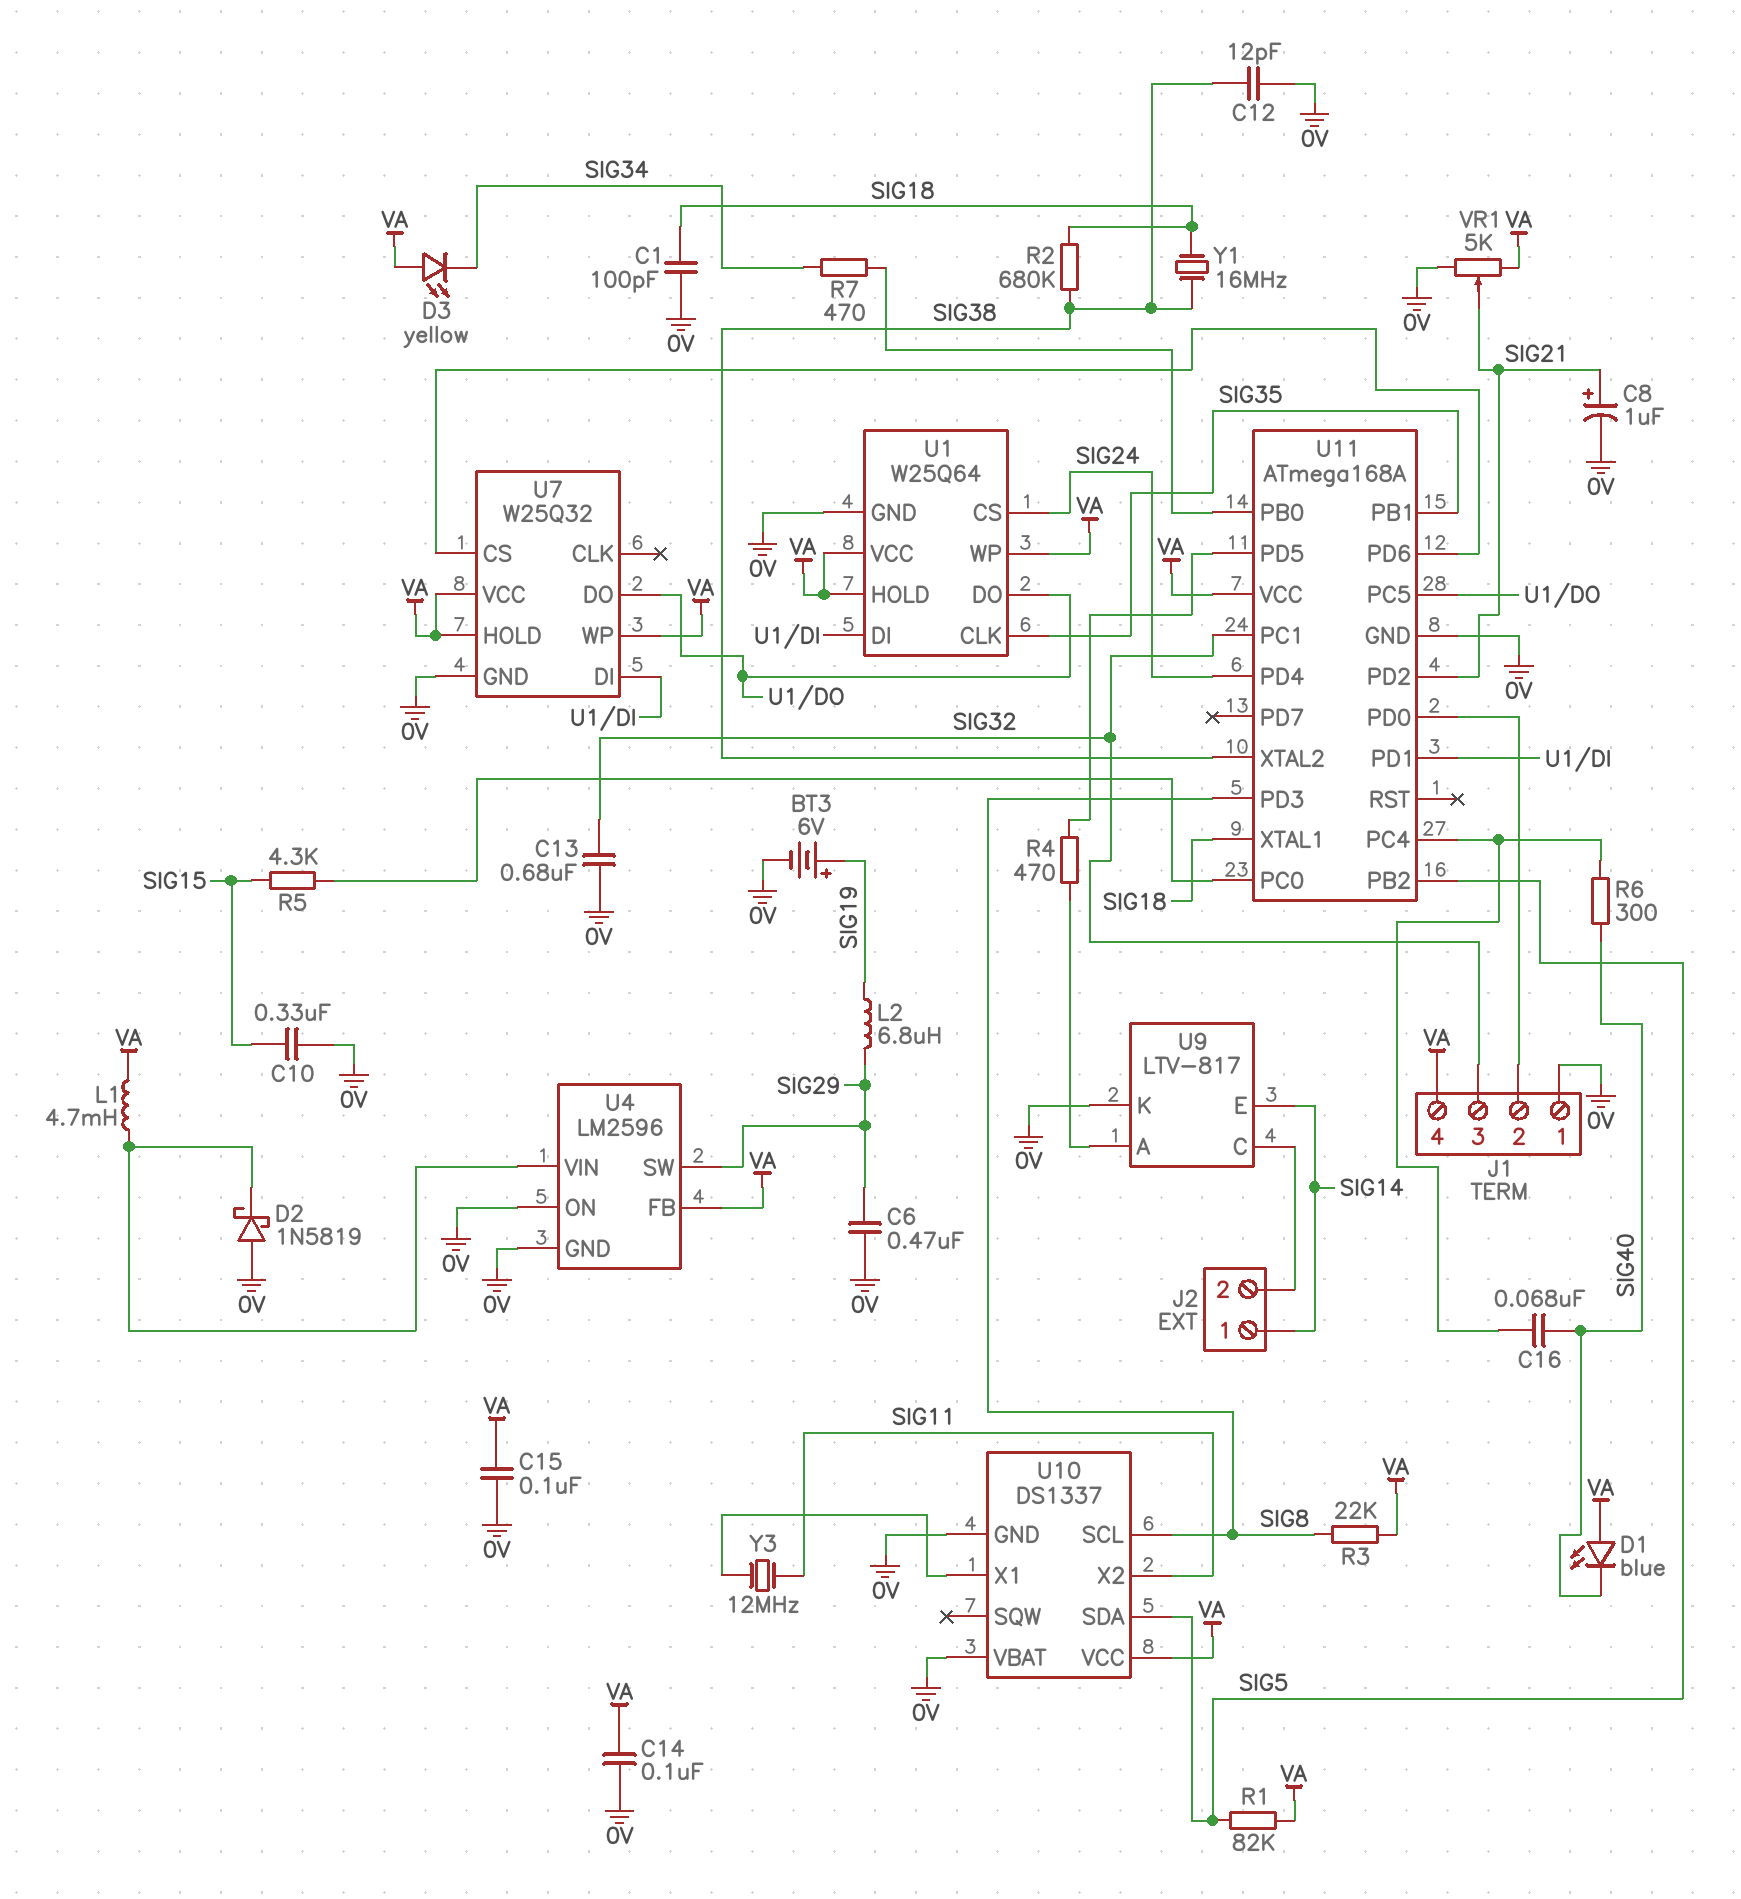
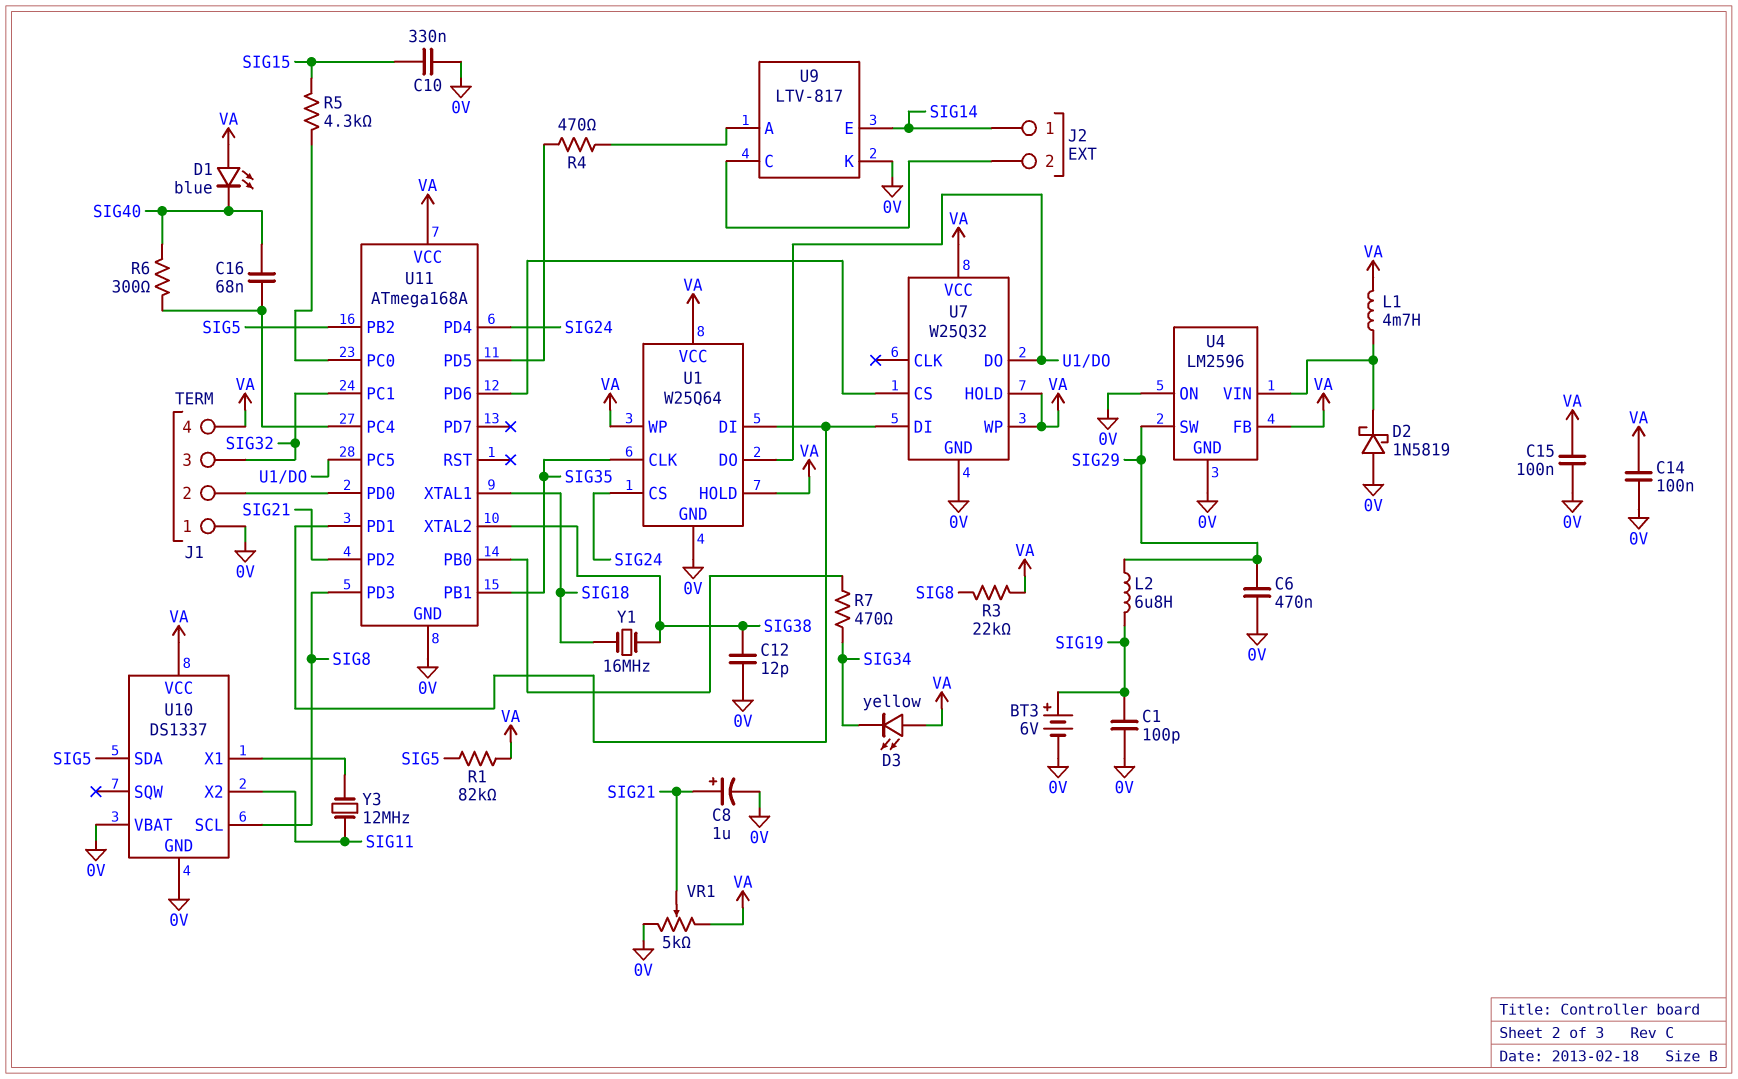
C1: 100pF (0V, SIG18) -> 100pF (0V, SIG19)
C13: 680nF (0V, SIG32) -> none
R2: 680k (SIG18, SIG38) -> none

